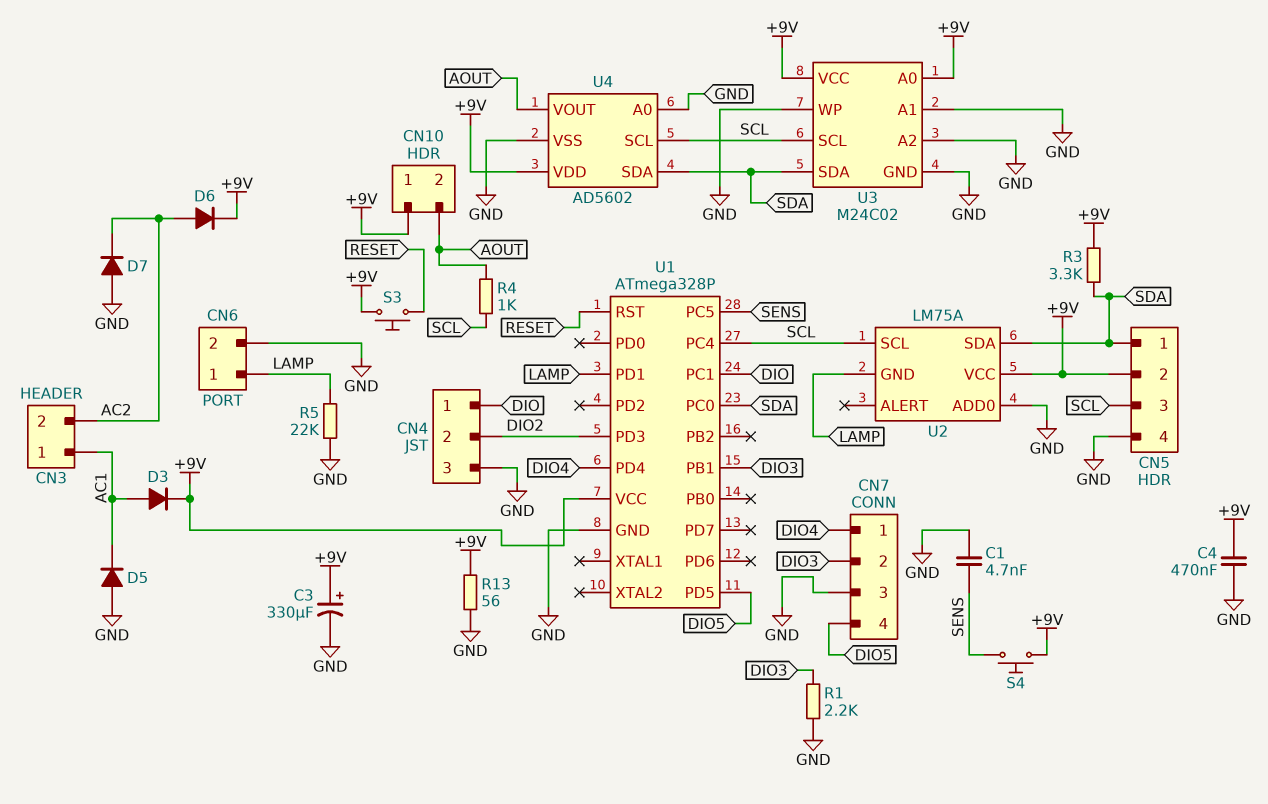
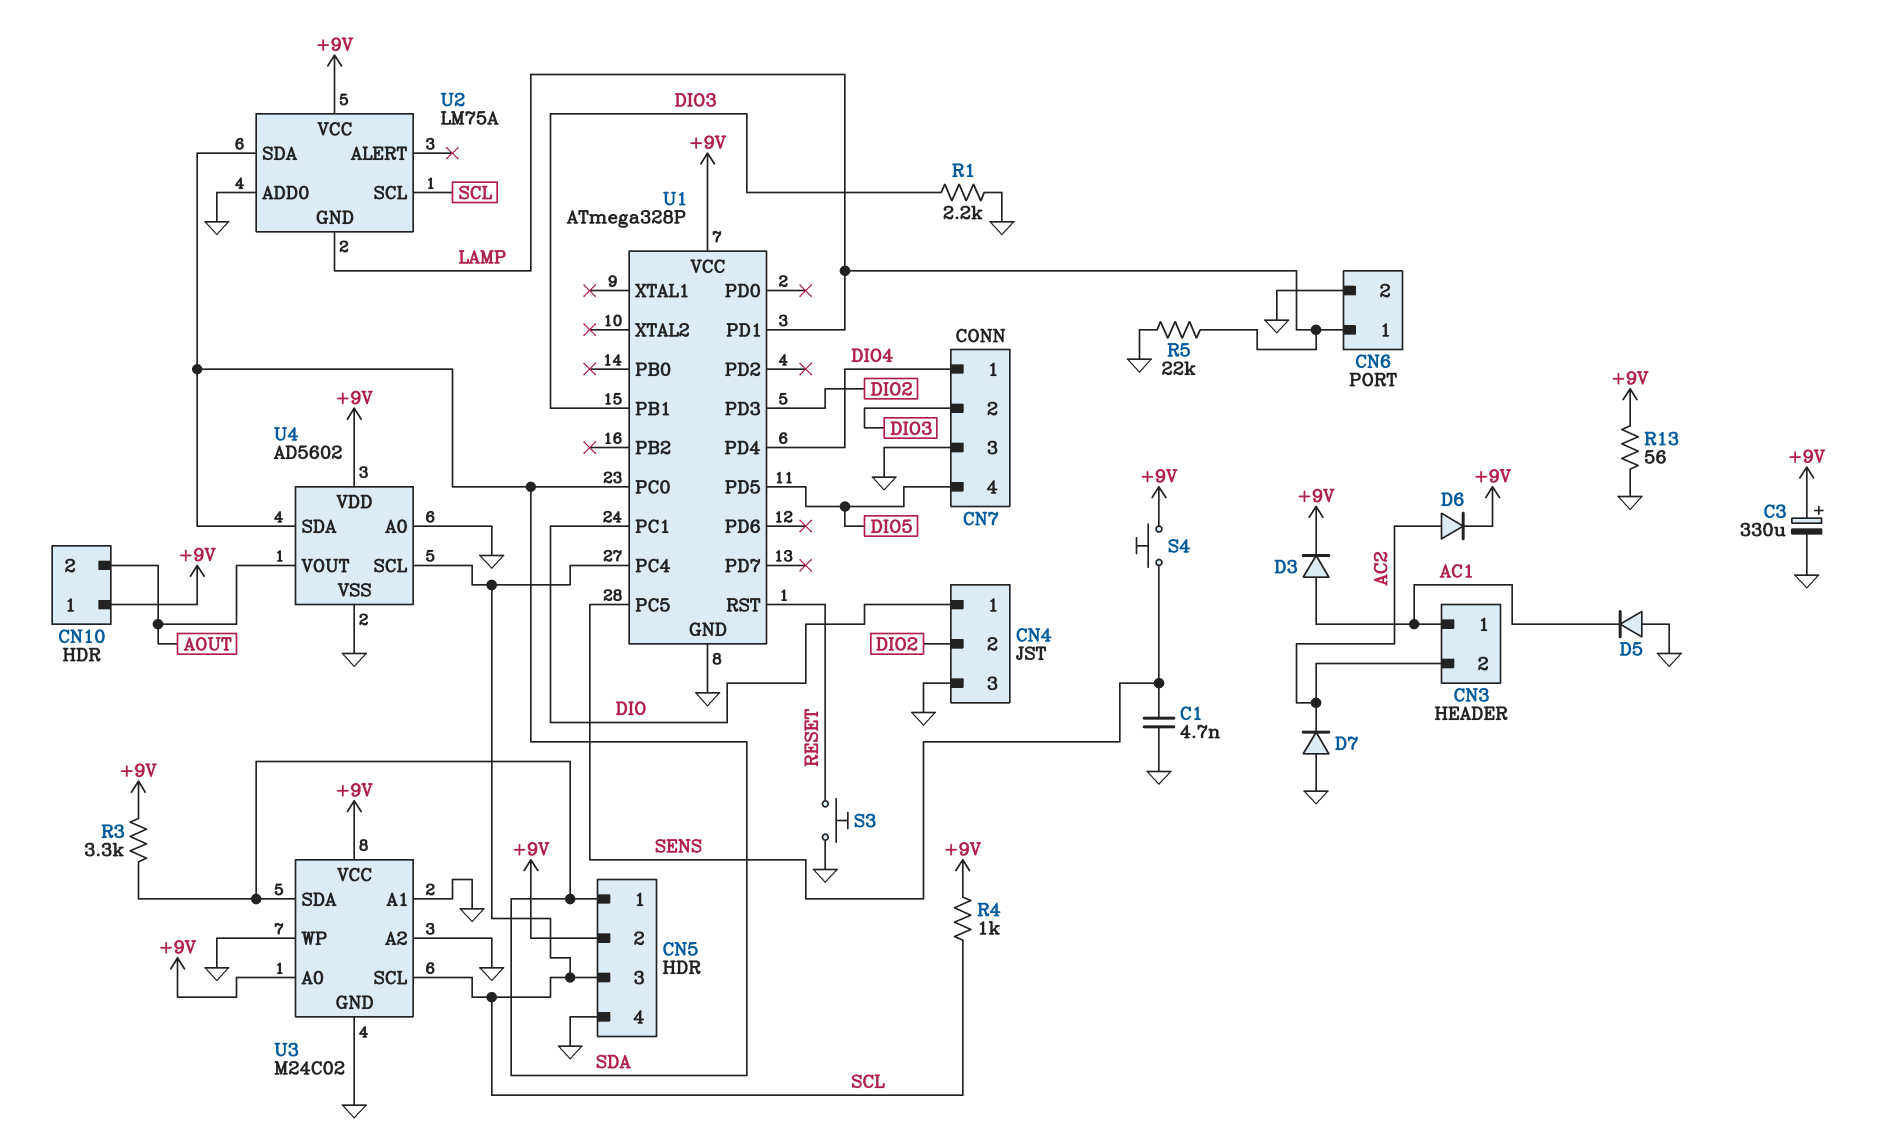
C4: 470nF (+9V, GND) -> none
R4: 1k (AOUT, SCL) -> 1k (+9V, SCL)
S3: button (+9V, RESET) -> button (GND, RESET)

